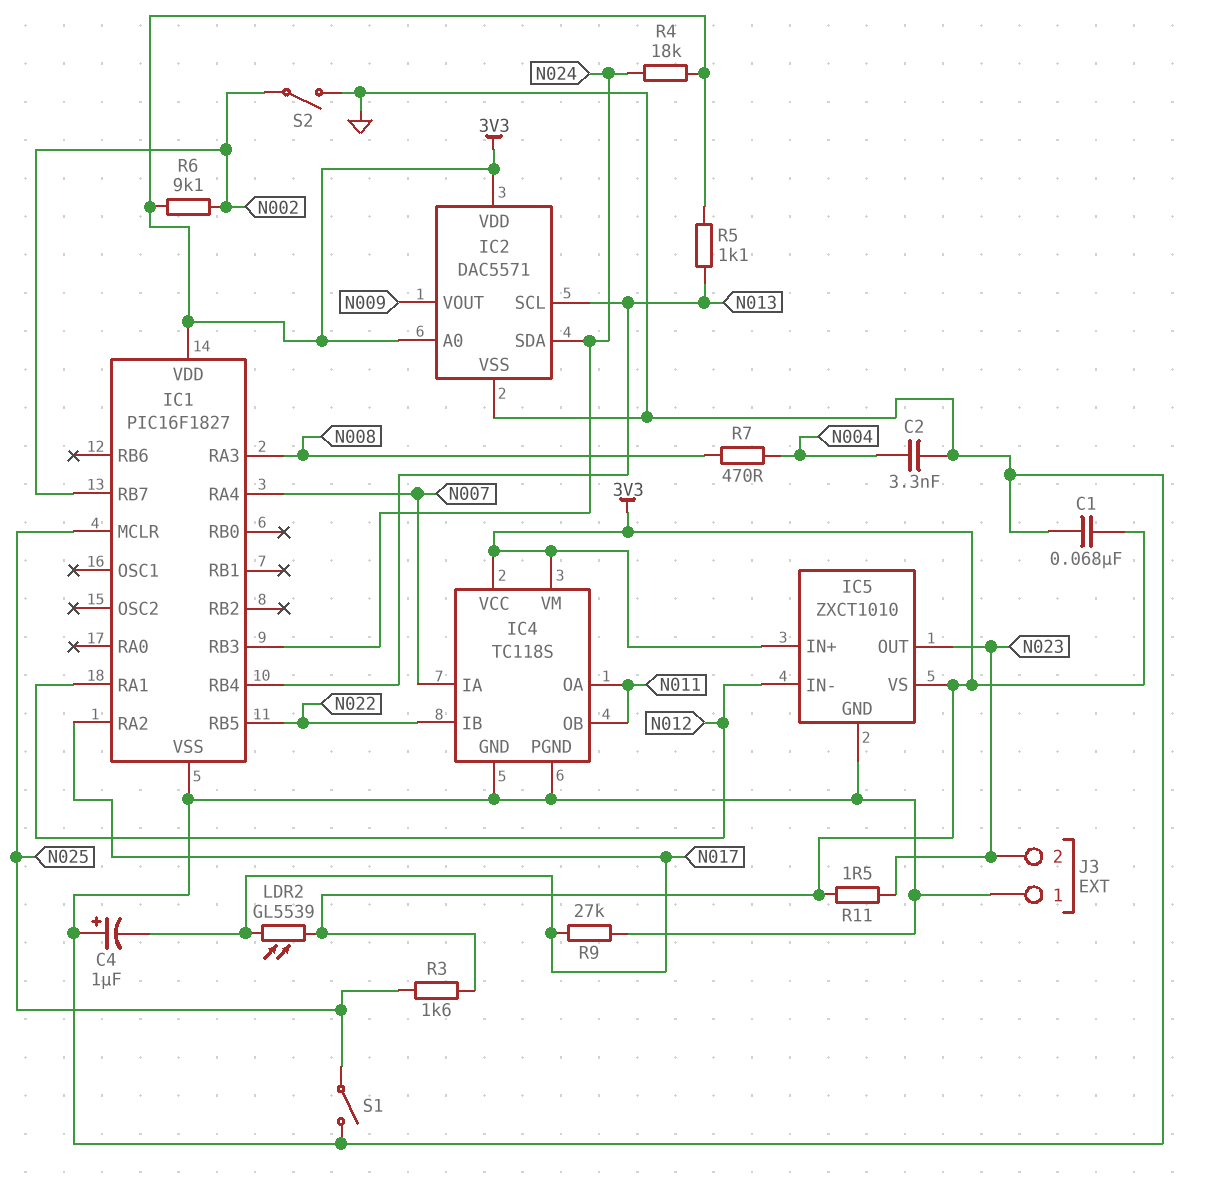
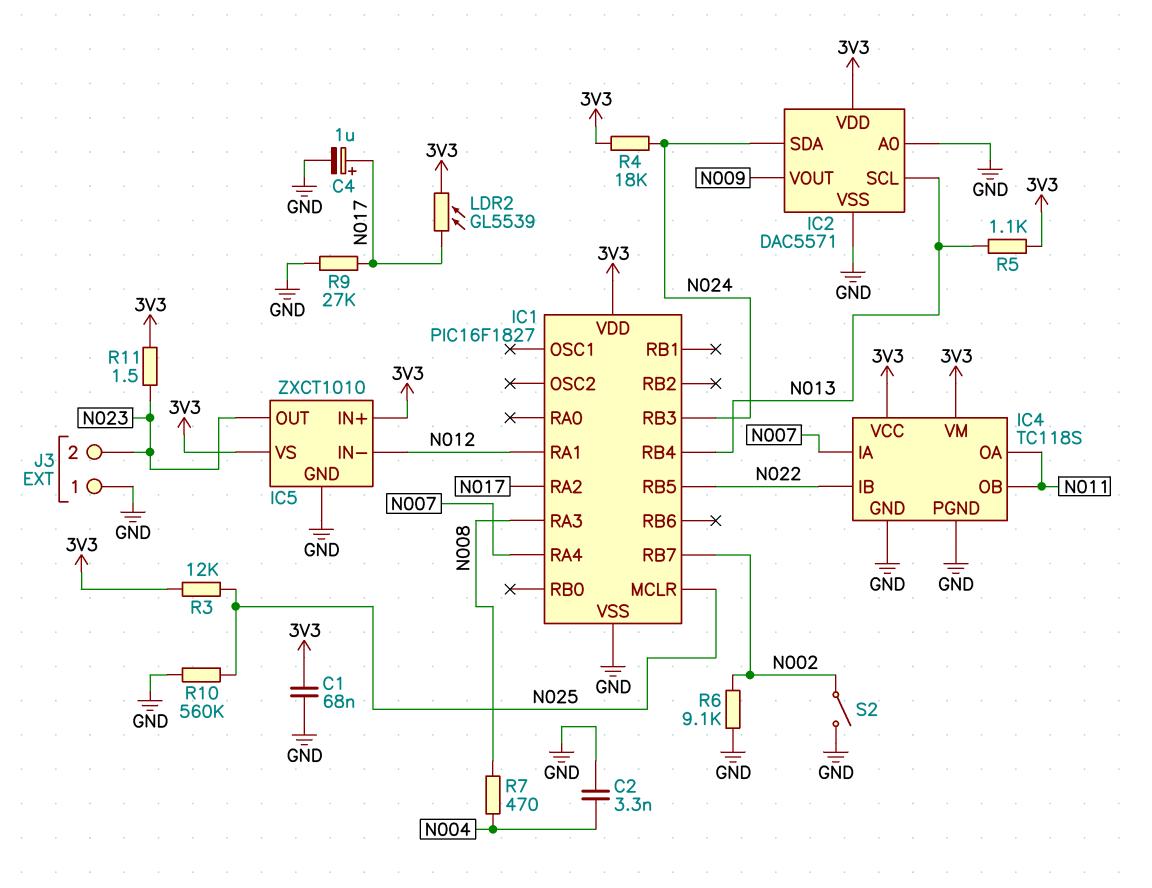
C4: 1uF (plus GND, minus N017) -> 1uF (plus N017, minus GND)
IC2 pin A0: 3V3 -> GND
R3: 1.6k (3V3, N025) -> 12k (3V3, N025)
R6: 9.1k (3V3, N002) -> 9.1k (GND, N002)
R10: none -> 560k (GND, N025)
S1: switch (GND, N025) -> none

